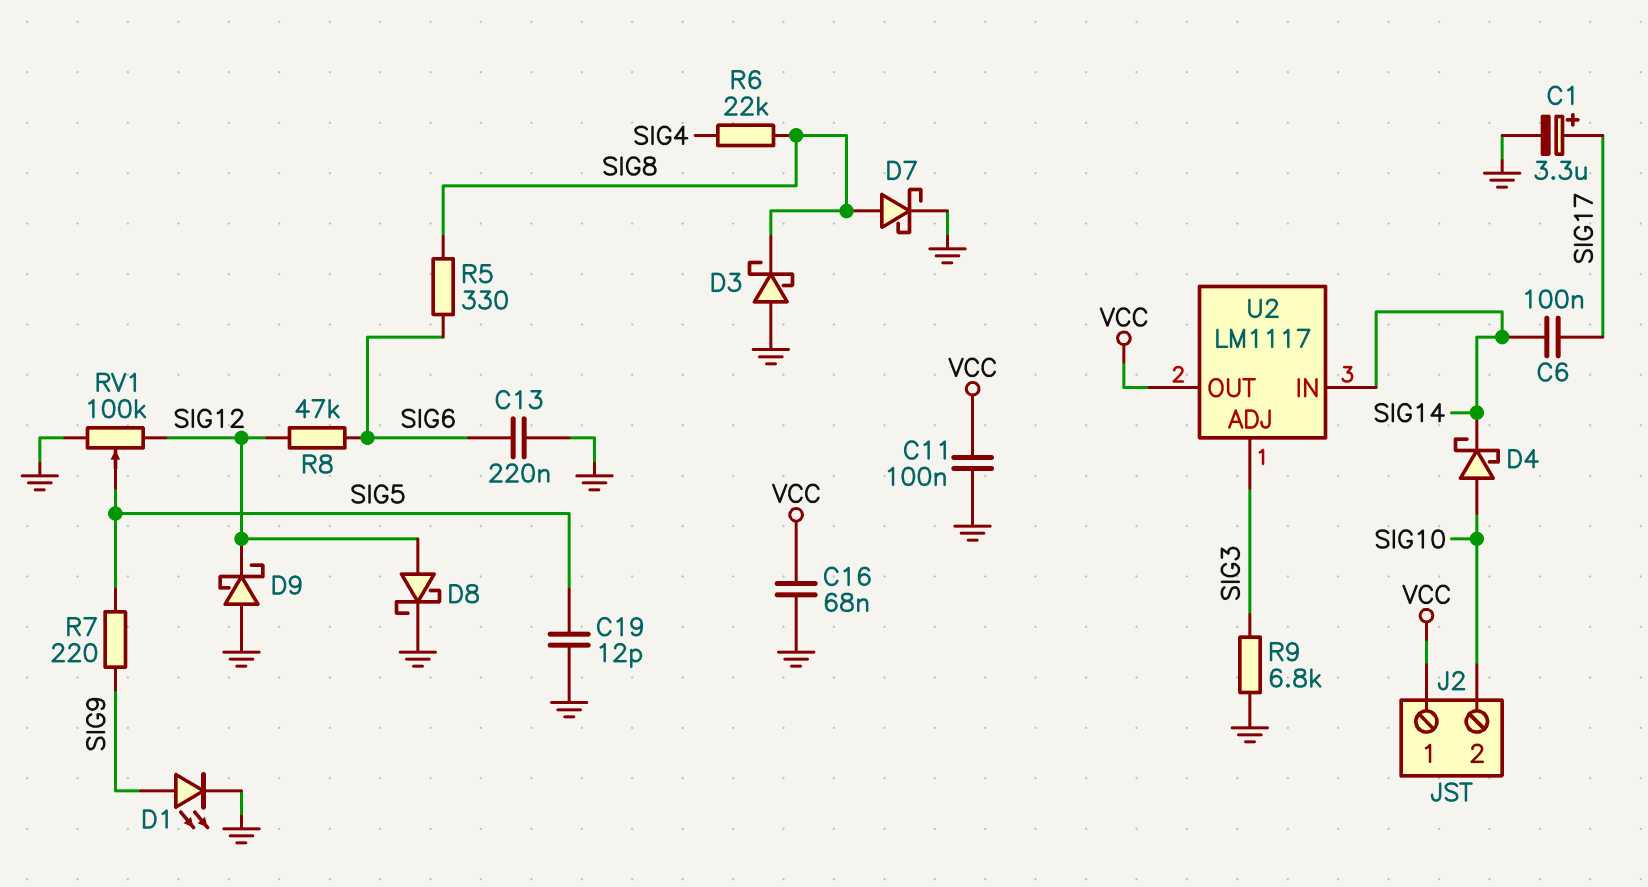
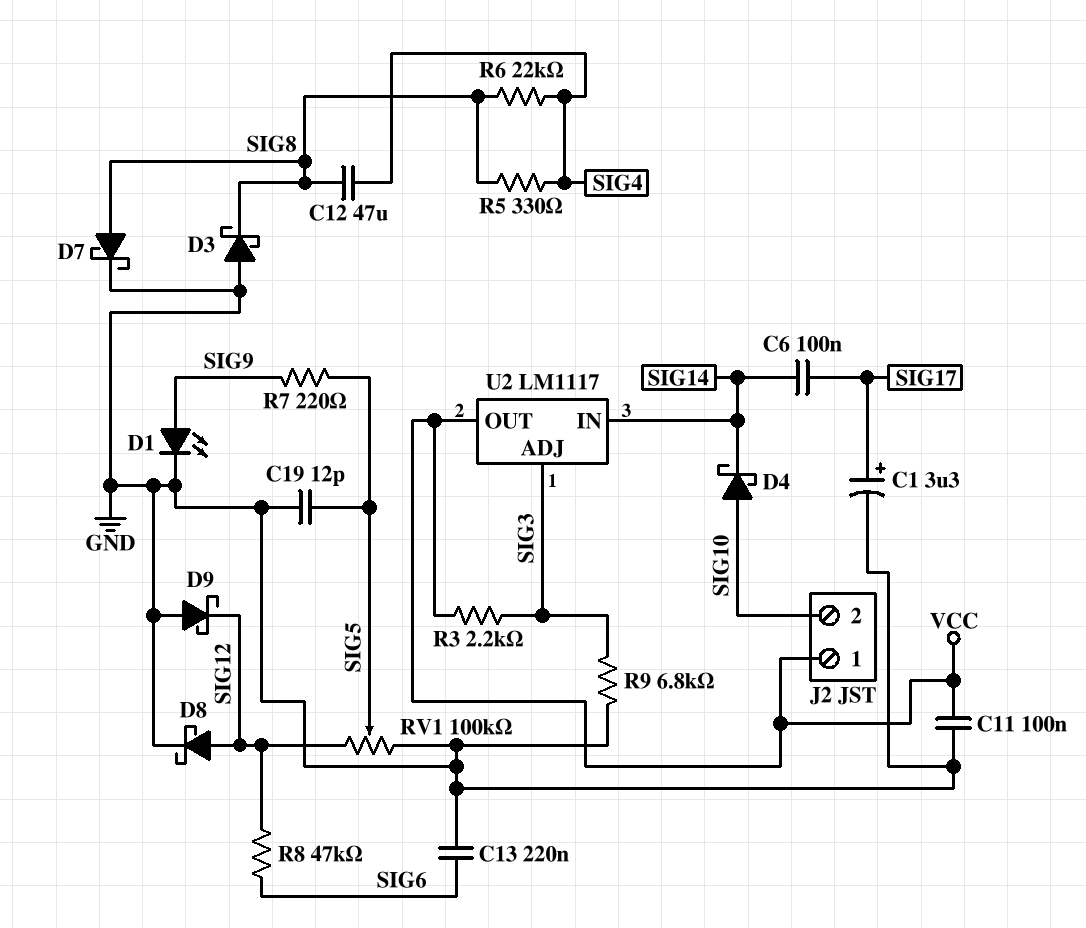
C12: none -> 47uF (SIG4, SIG8)
C16: 68nF (GND, VCC) -> none
R3: none -> 2.2k (SIG3, VCC)
R5: 330 (SIG6, SIG8) -> 330 (SIG4, SIG8)

